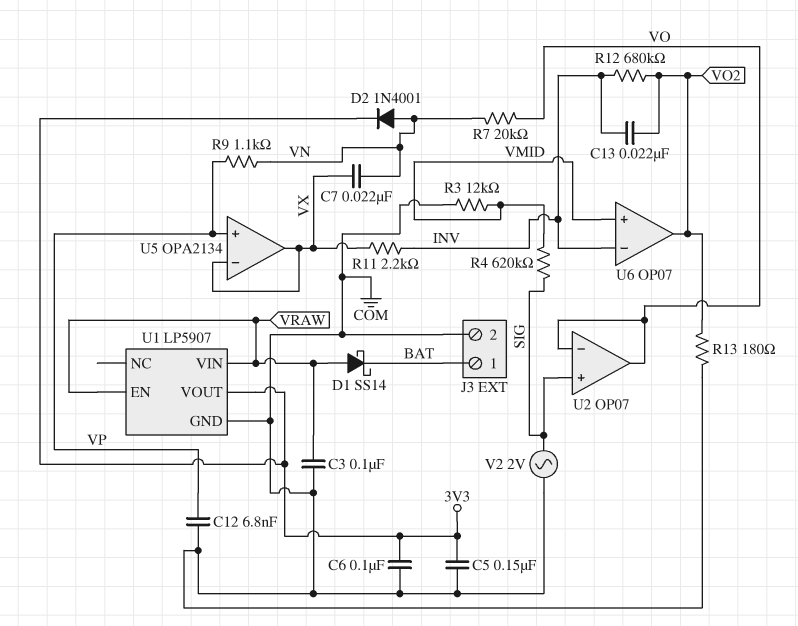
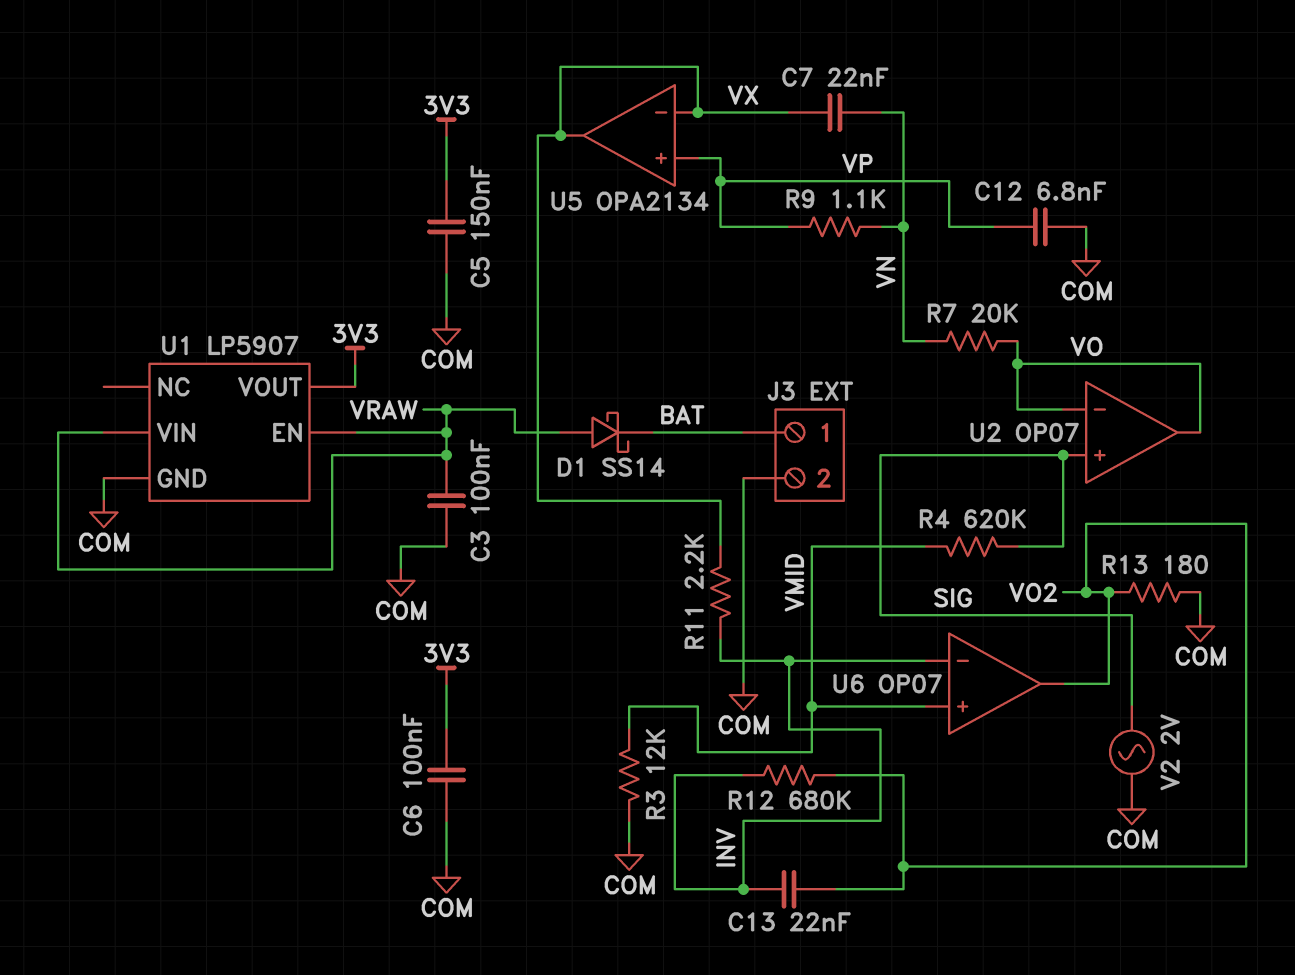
D2: diode 1N4001 (A VN, K 3V3) -> none

